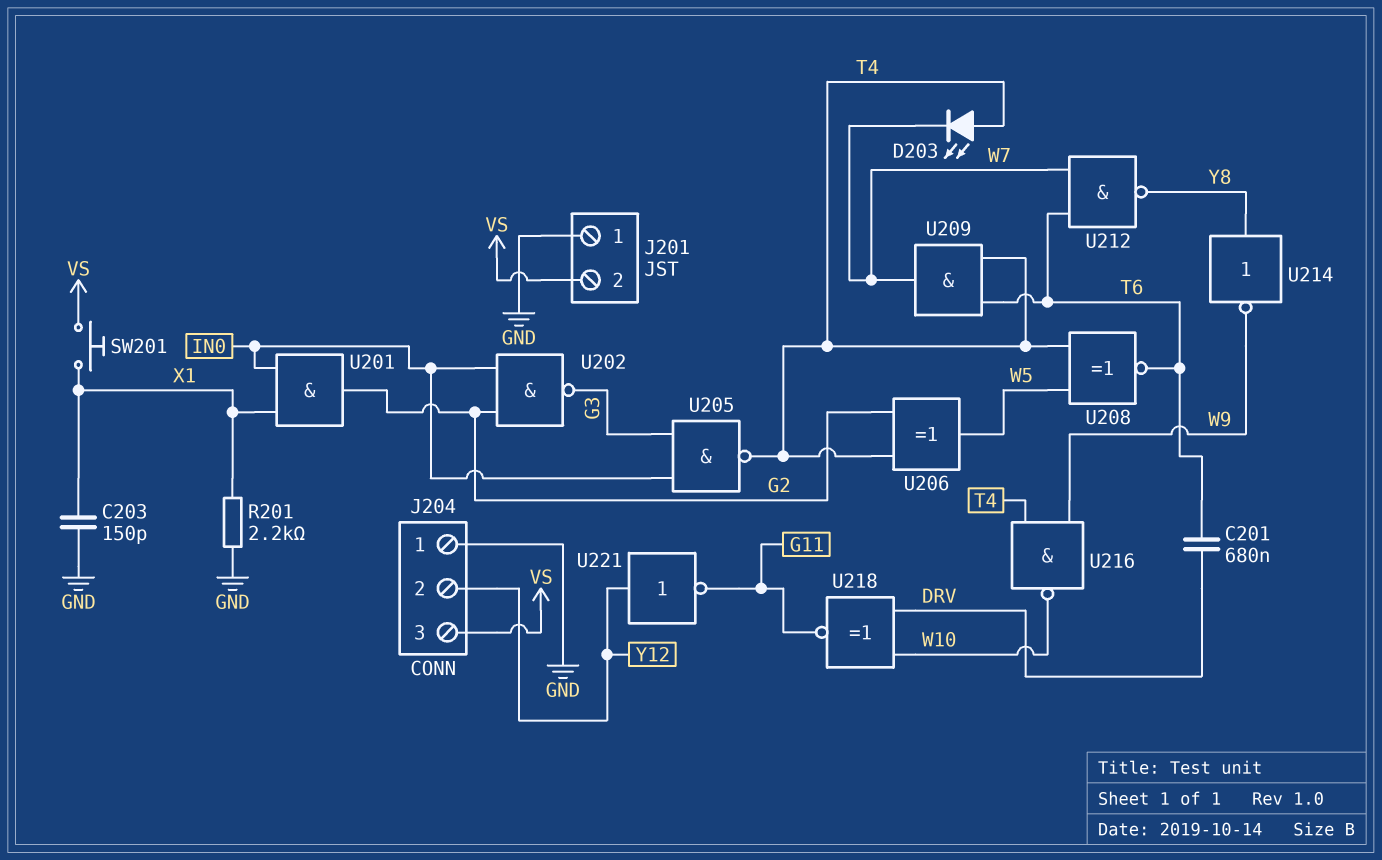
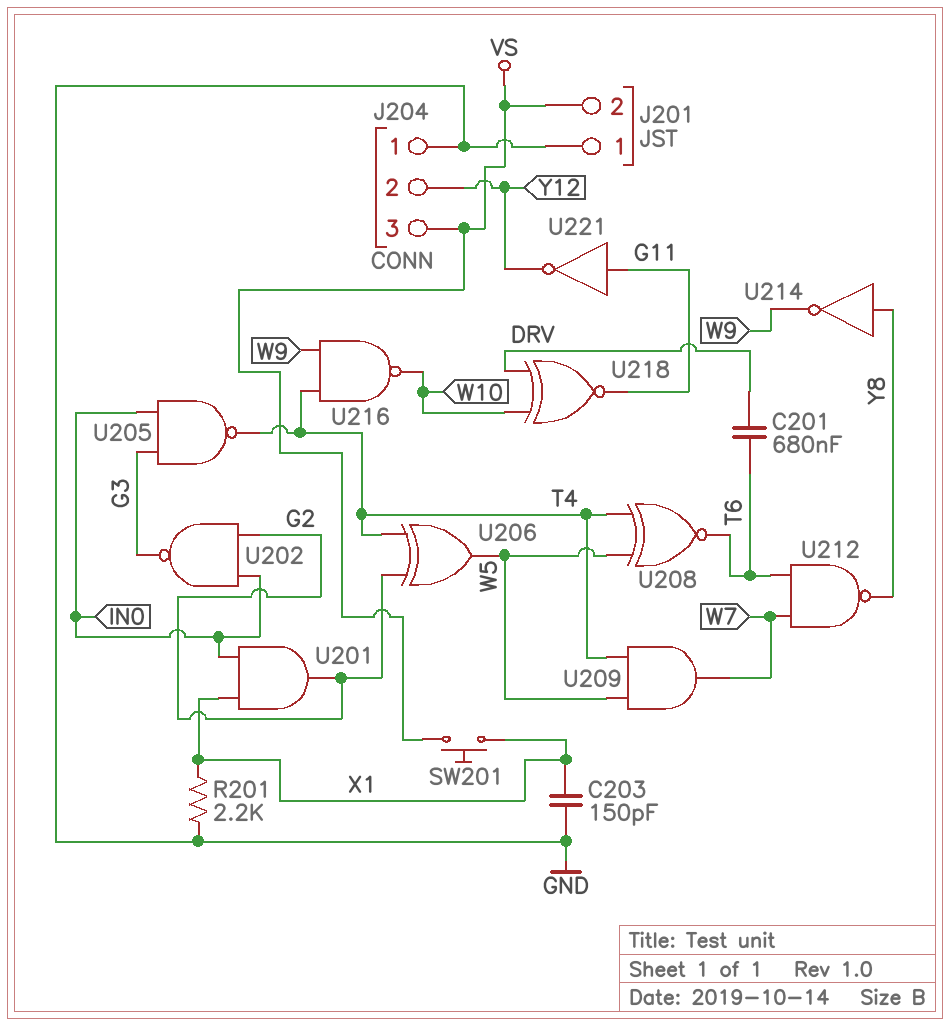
D203: LED (A T4, K W7) -> none
U209: AND (in T4, in T6, out W7) -> AND (in T4, in W5, out W7)
U221: NOT (in Y12, out G11) -> NOT (in G11, out Y12)

